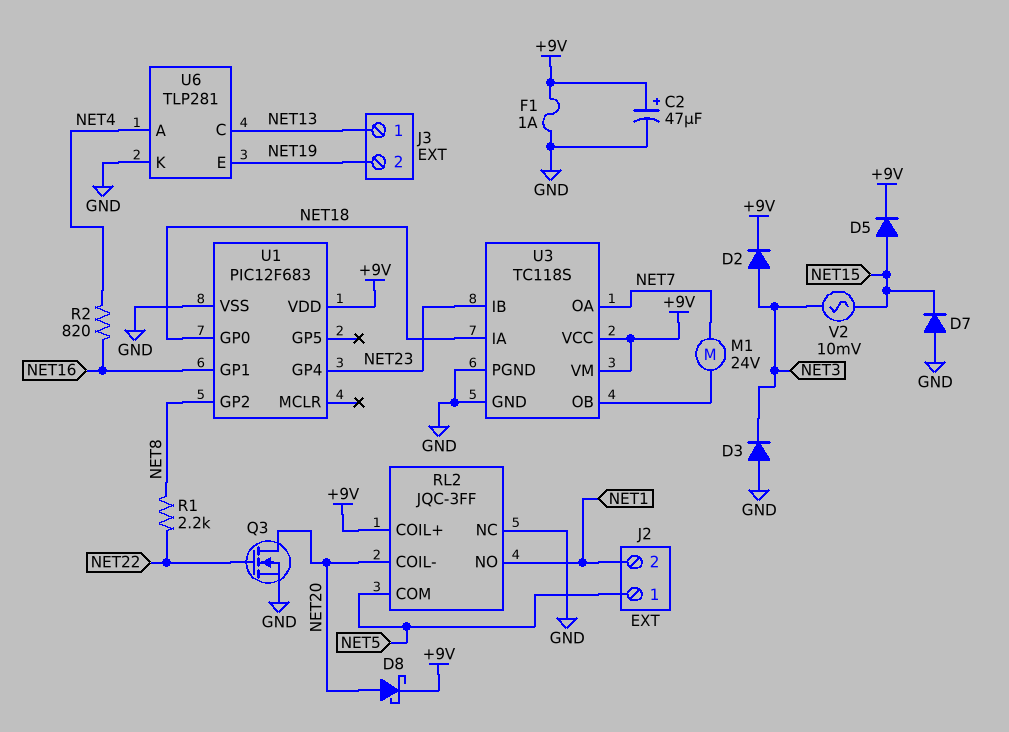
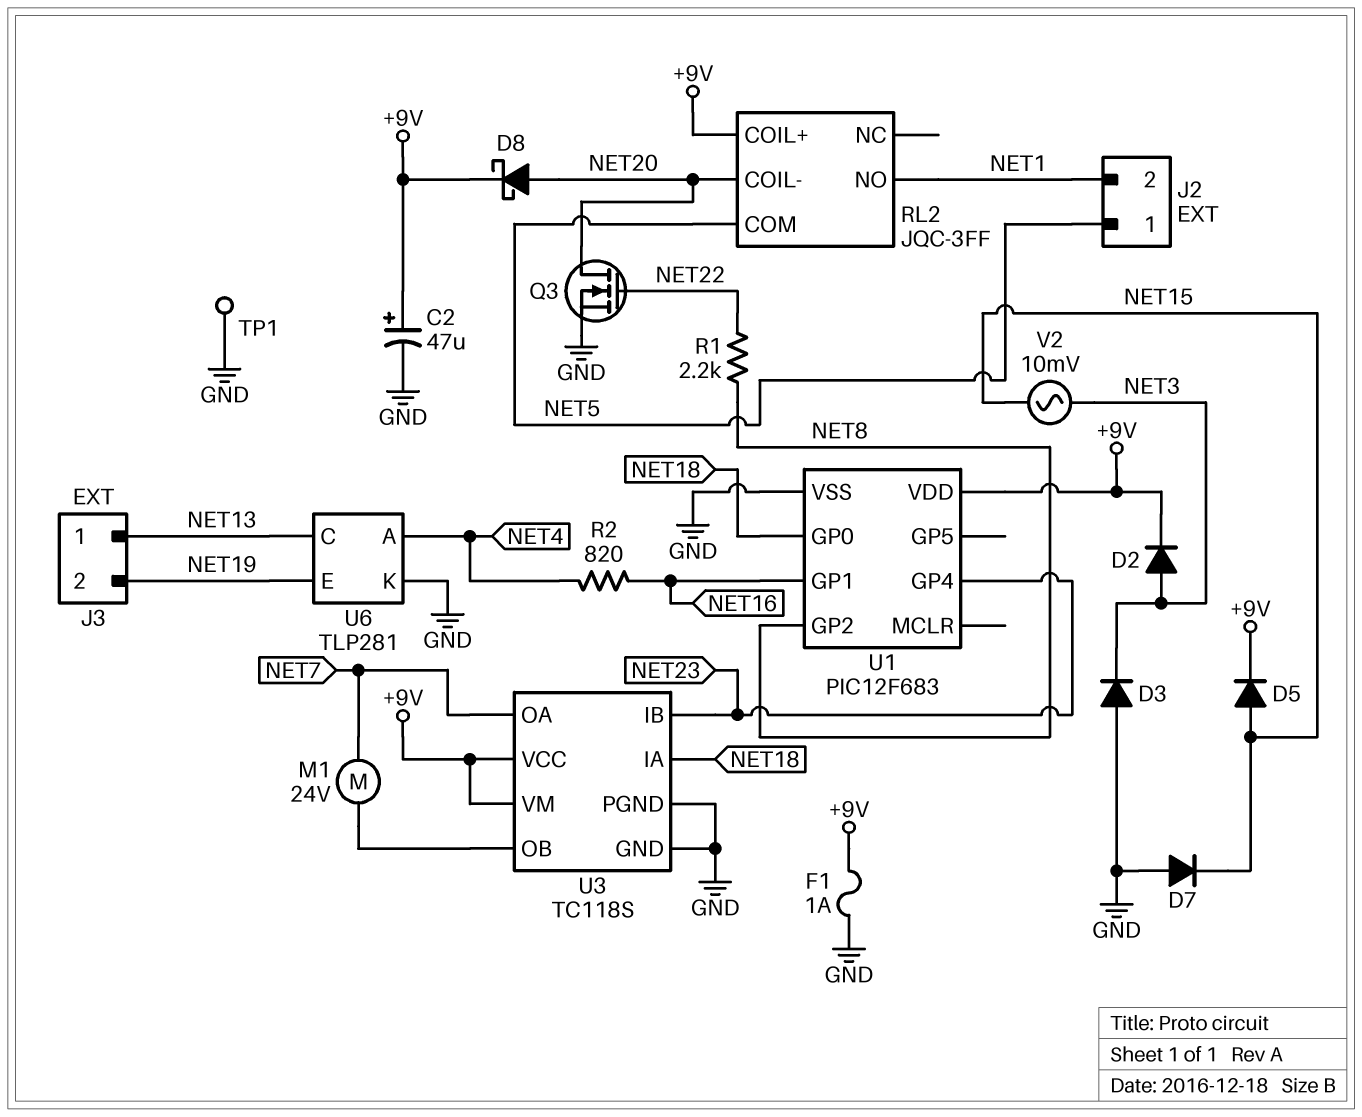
RL2 pin NC: GND -> none
TP1: none -> test point (GND)

